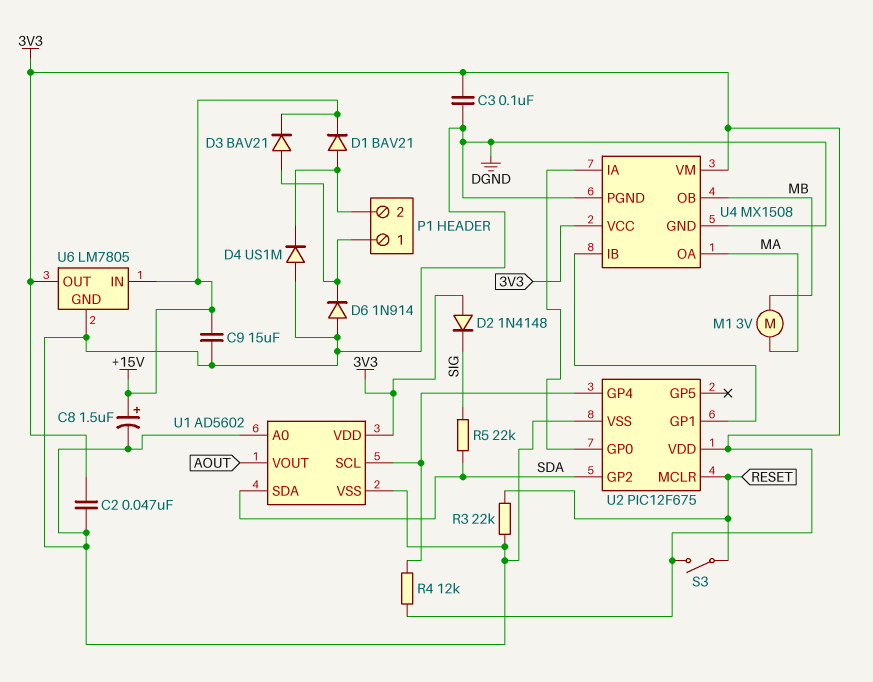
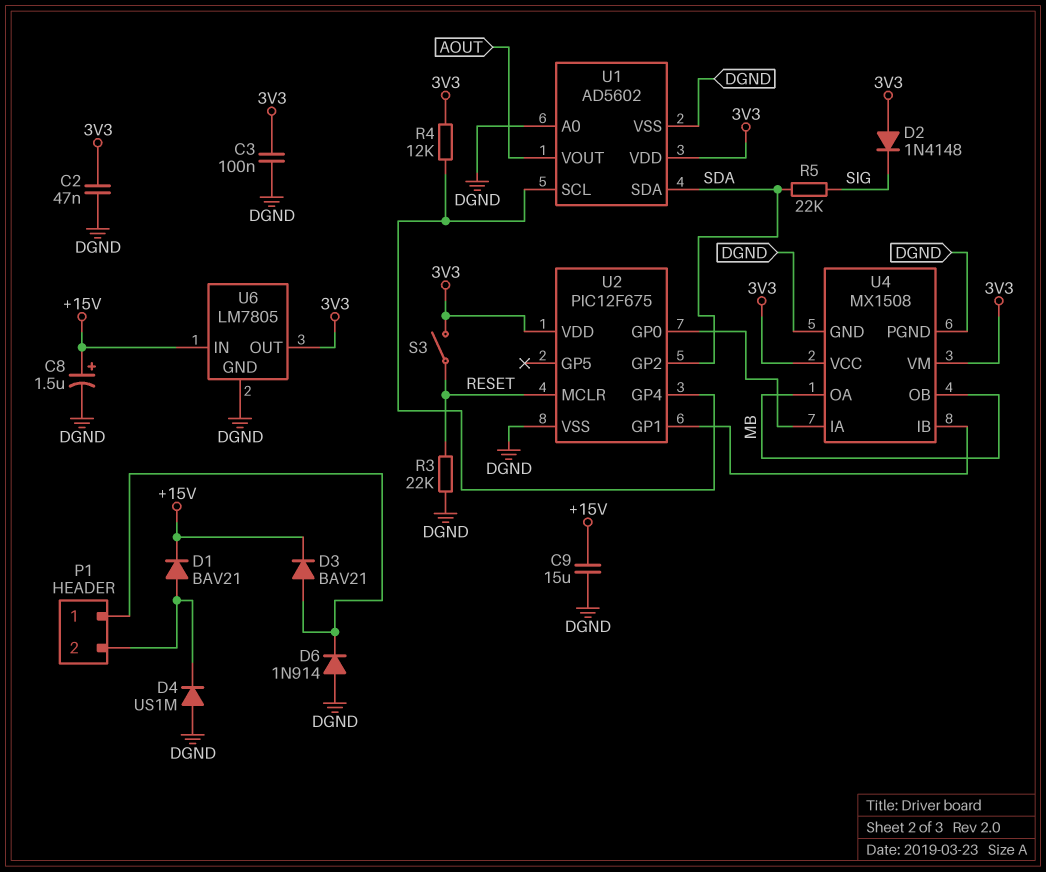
M1: motor 3V (MA, MB) -> none
U4 pin OA: MA -> MB

